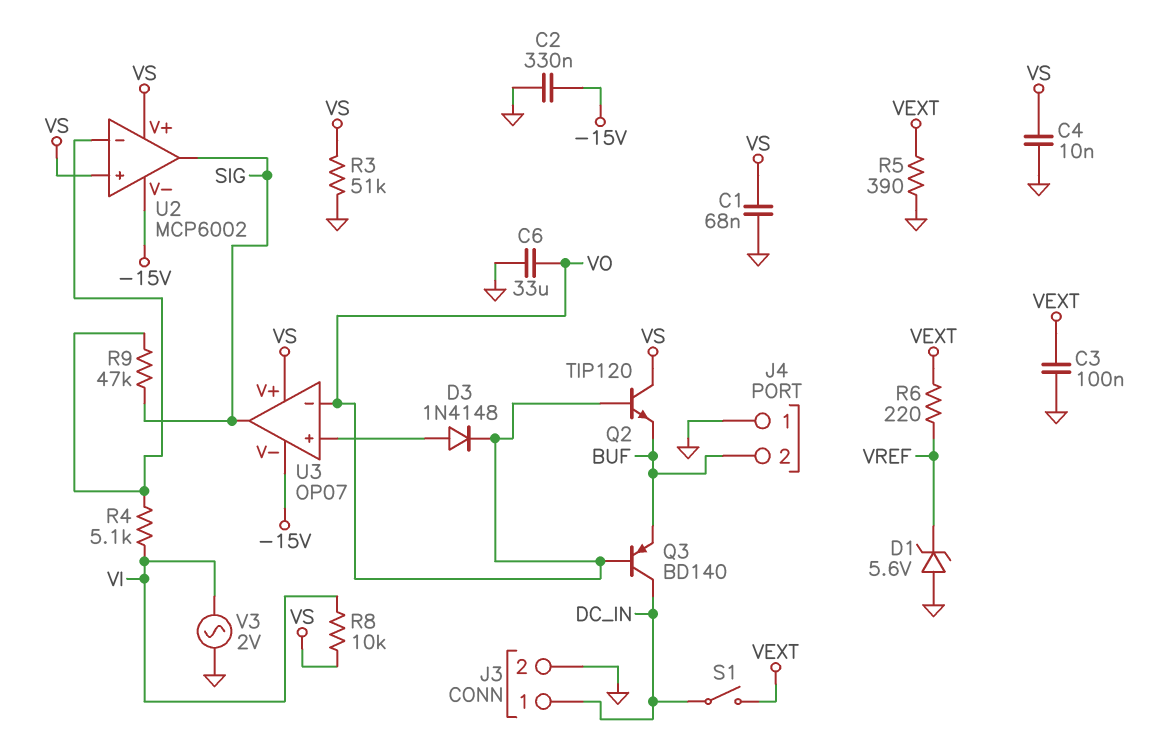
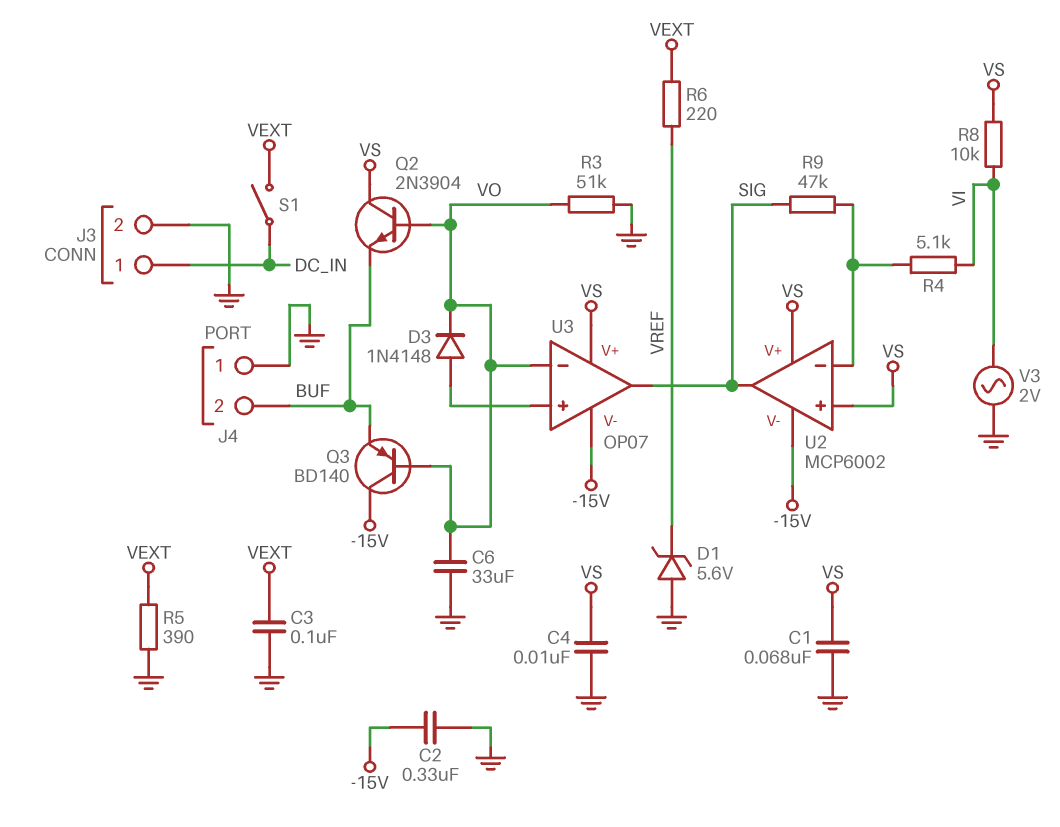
Q2: NPN TIP120 (B VO, C VS, E BUF) -> NPN 2N3904 (B VO, C VS, E BUF)
Q3: PNP BD140 (B VO, C DC_IN, E BUF) -> PNP BD140 (B VO, C -15V, E BUF)
R3: 51k (GND, VS) -> 51k (GND, VO)

